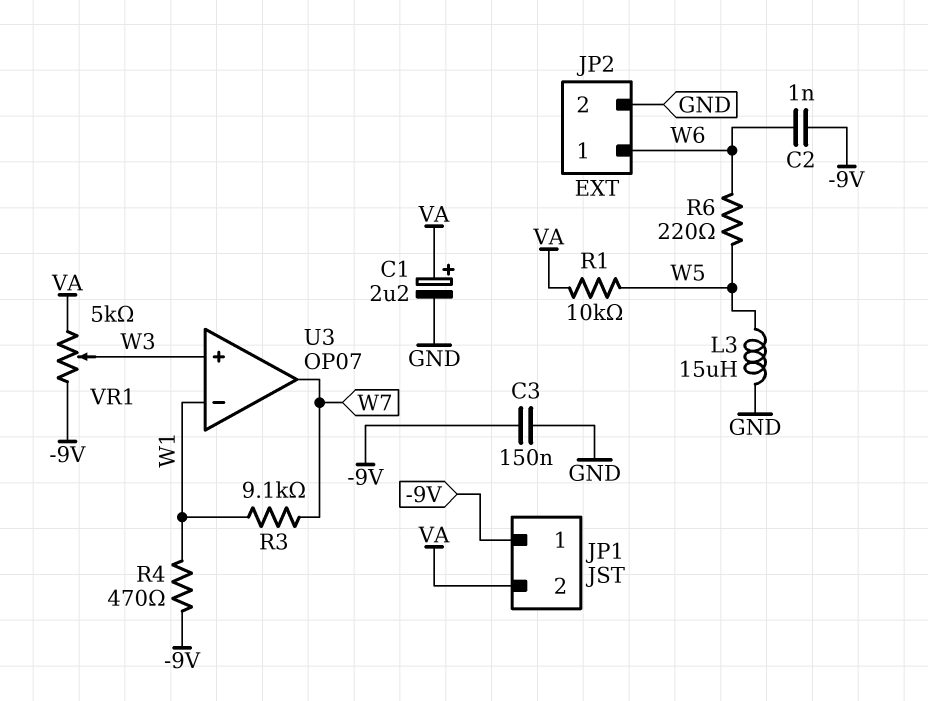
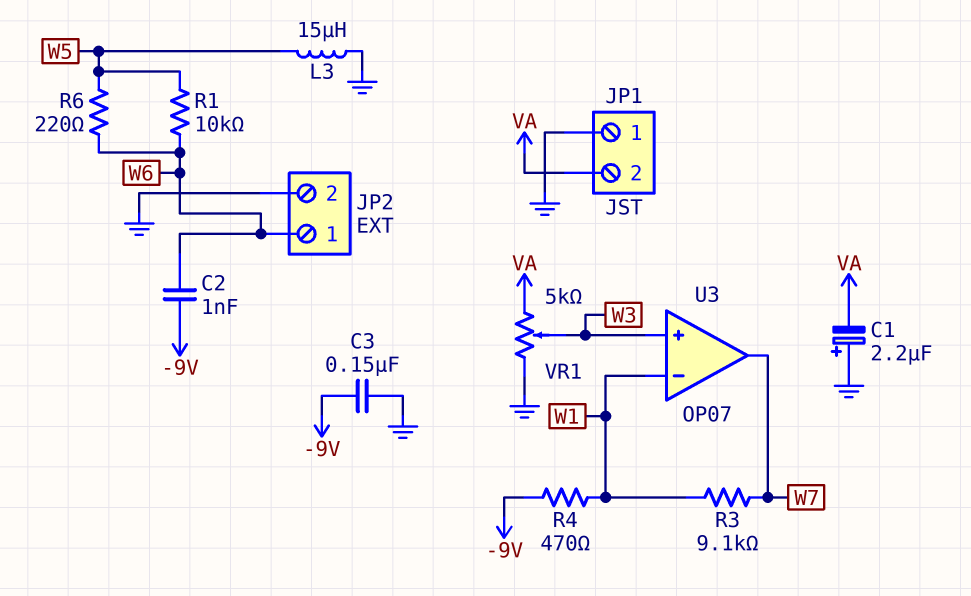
C1: 2.2uF (plus VA, minus GND) -> 2.2uF (plus GND, minus VA)
JP1 pin 1: -9V -> GND
R1: 10k (VA, W5) -> 10k (W5, W6)
VR1: 5k (-9V, VA, wiper W3) -> 5k (GND, VA, wiper W3)

